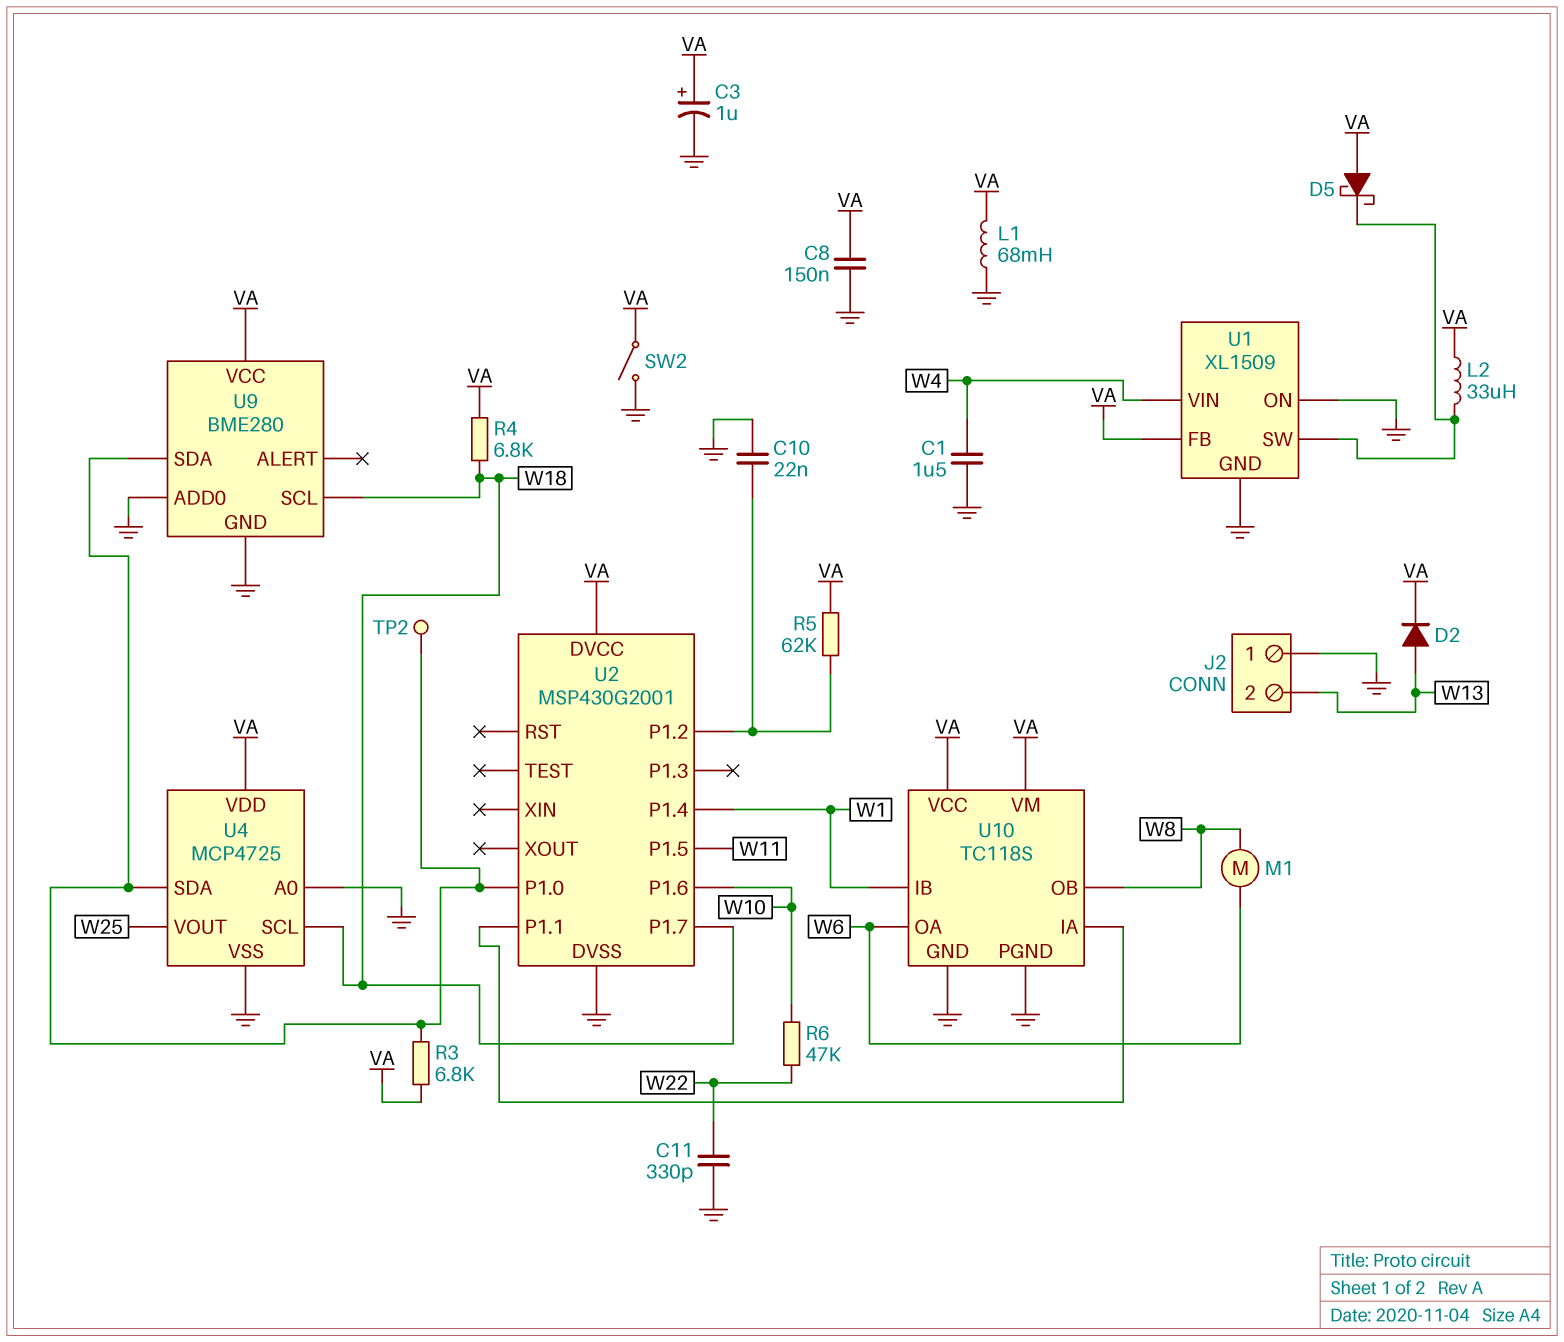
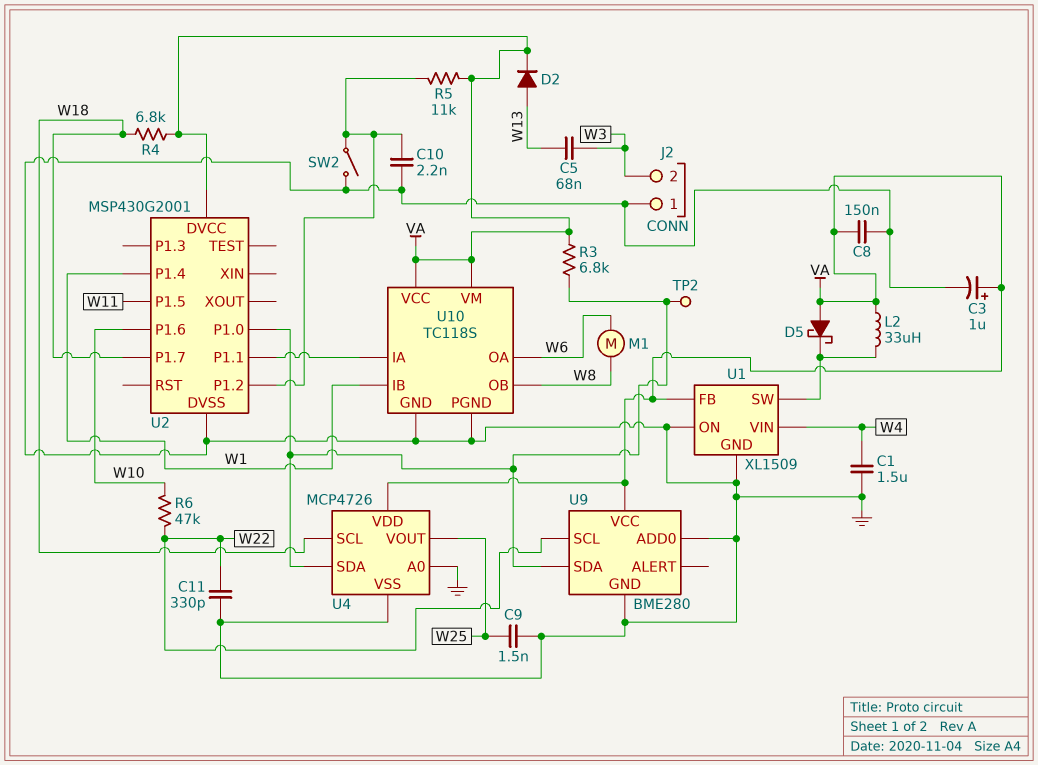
C5: none -> 68nF (W3, W13)
C9: none -> 1.5nF (GND, W25)
C10: 22nF (GND, U2/P1.2) -> 2.2nF (GND, U2/P1.2)
J2 pin 2: W13 -> W3
L1: 68mH (GND, VA) -> none
R5: 62k (U2/P1.2, VA) -> 11k (U2/P1.2, VA)
SW2: switch (GND, VA) -> switch (GND, U2/P1.2)
U4: MCP4725 -> MCP4726
U9 pin SCL: W18 -> W22

